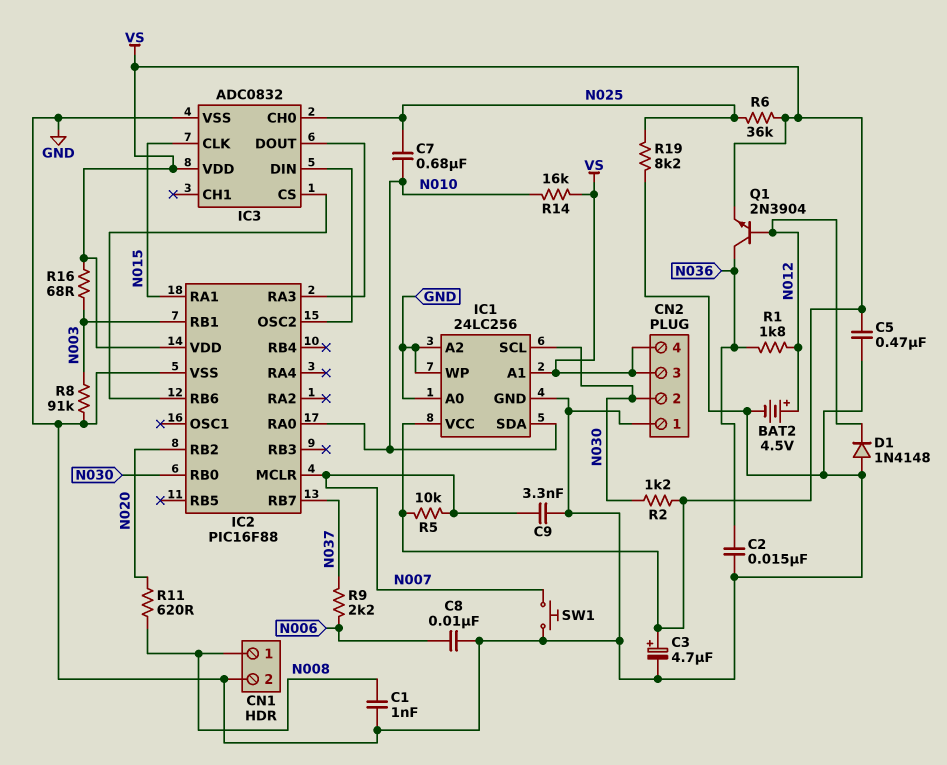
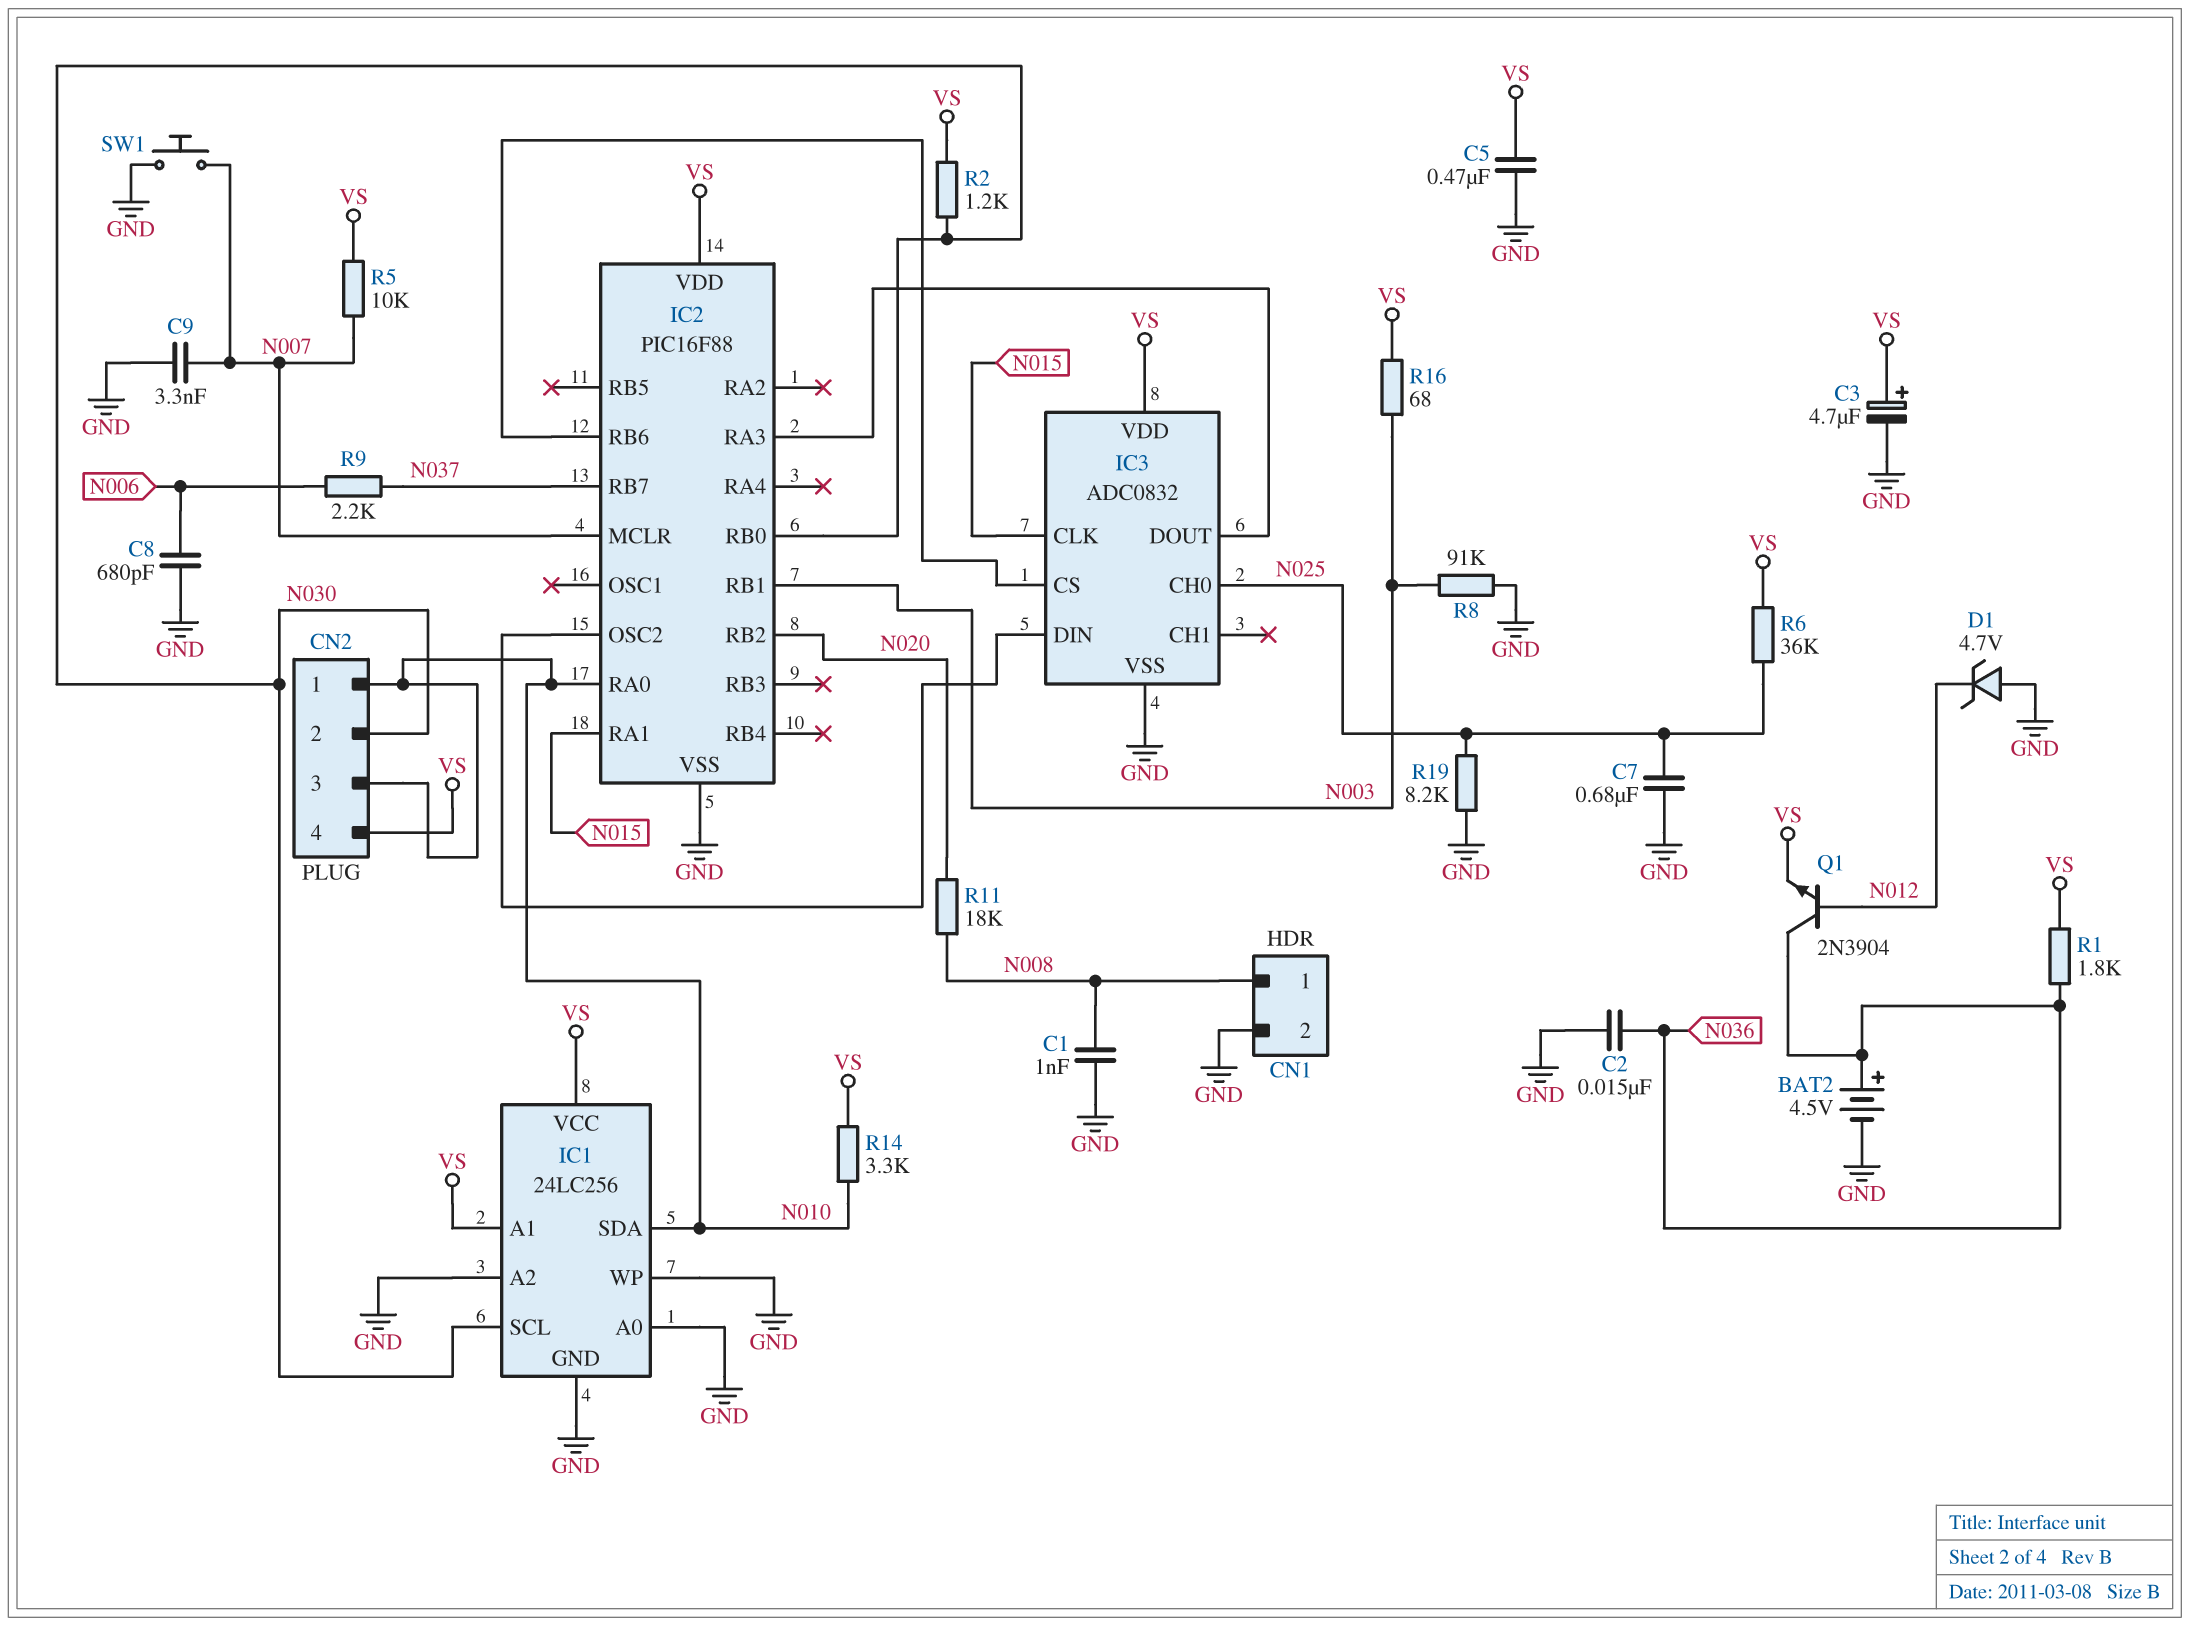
BAT2: 4.5V (plus N012, minus GND) -> 4.5V (plus N036, minus GND)
C7: 680nF (N010, N025) -> 680nF (GND, N025)
C8: 10nF (GND, N006) -> 680pF (GND, N006)
CN2 pin 1: GND -> N010
CN2 pin 3: VS -> N010
D1: diode 1N4148 (A GND, K N012) -> zener 4.7V (A GND, K N012)
R1: 1.8k (N012, N036) -> 1.8k (N036, VS)
R11: 620 (N008, N020) -> 18k (N008, N020)
R14: 16k (N010, VS) -> 3.3k (N010, VS)

